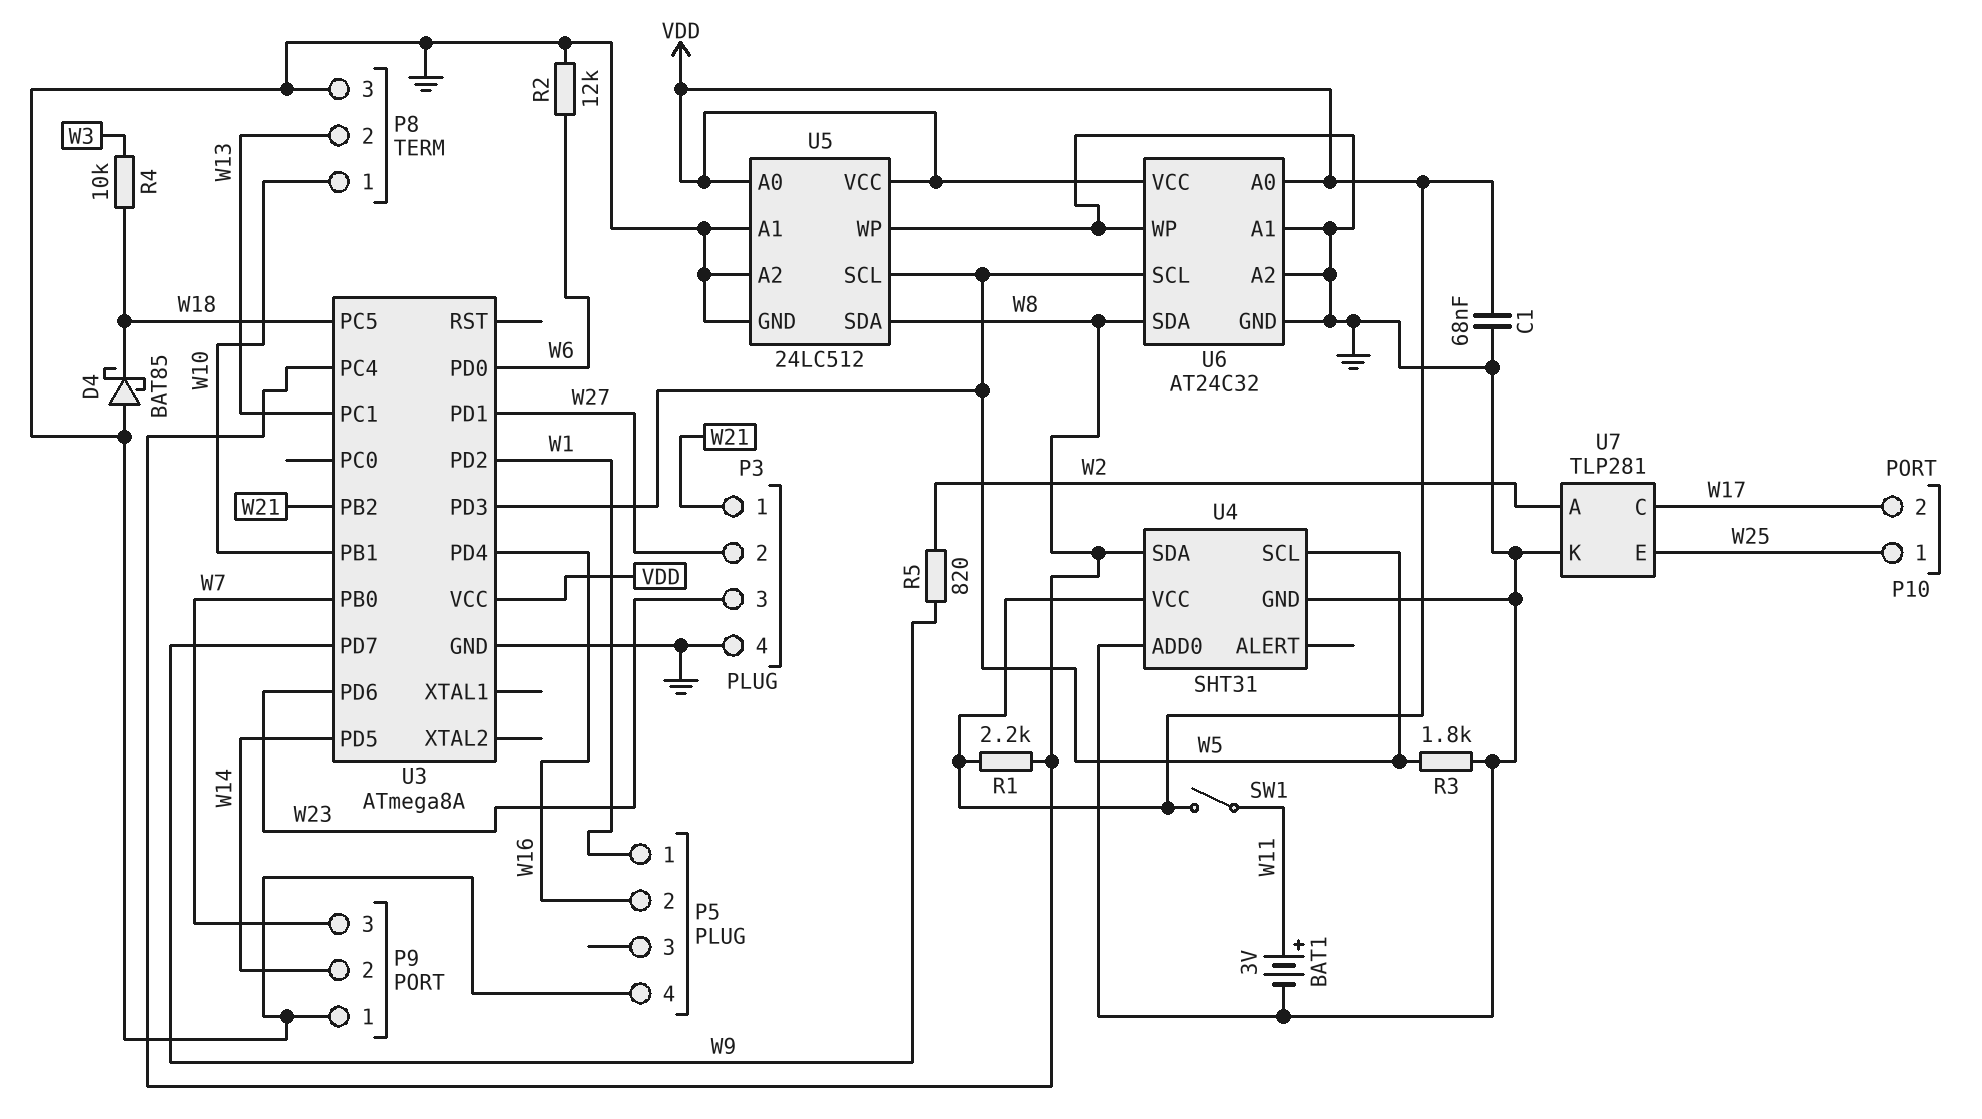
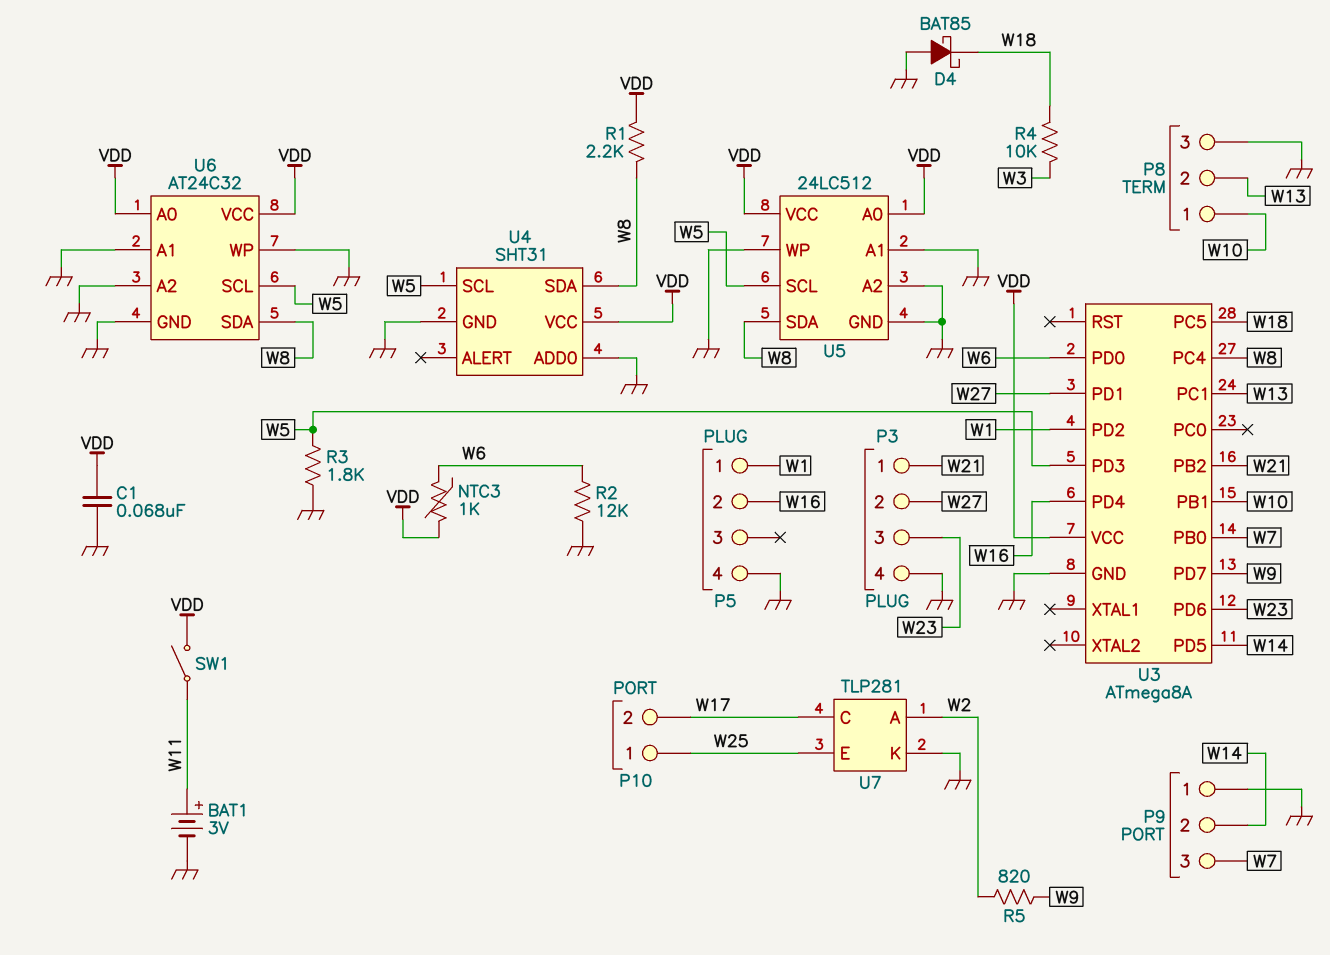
NTC3: none -> 1k (VDD, W6)

